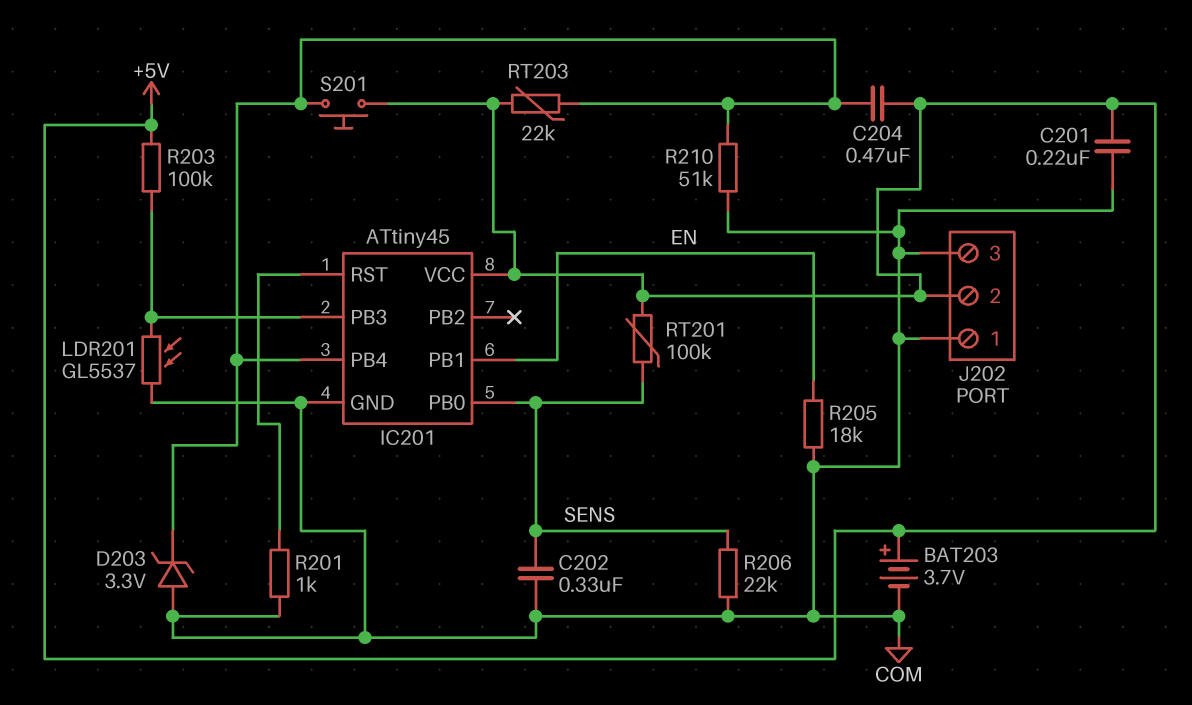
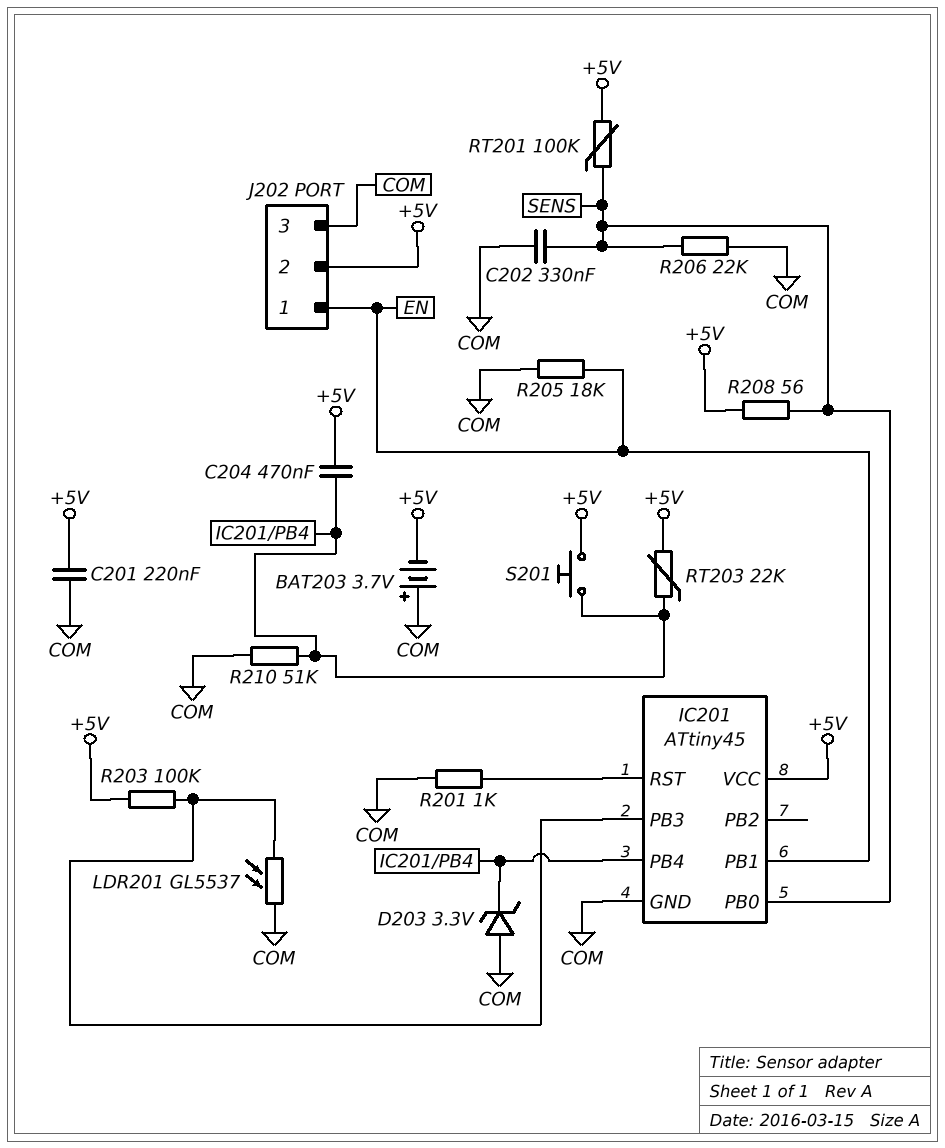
BAT203: 3.7V (plus +5V, minus COM) -> 3.7V (plus COM, minus +5V)
J202 pin 1: COM -> EN
R208: none -> 56 (+5V, SENS)

